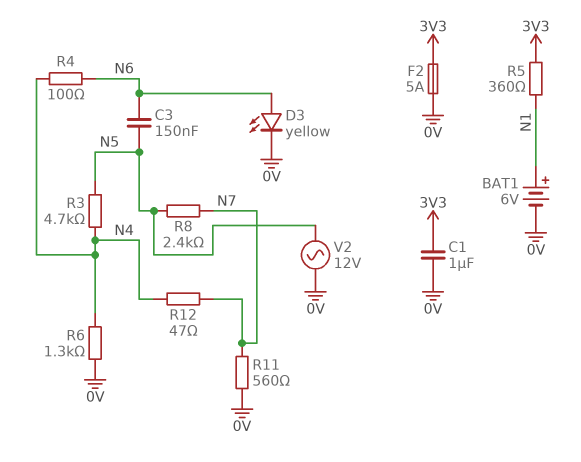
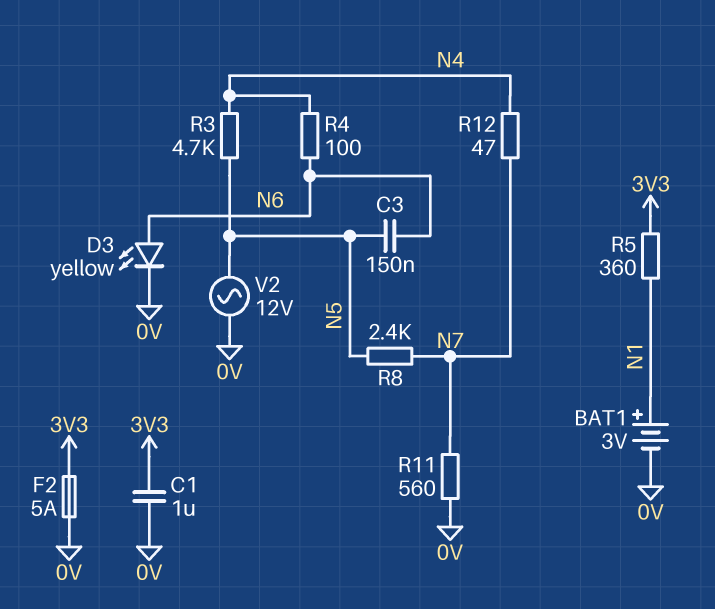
BAT1: 6V (plus N1, minus 0V) -> 3V (plus N1, minus 0V)
R6: 1.3k (0V, N4) -> none

